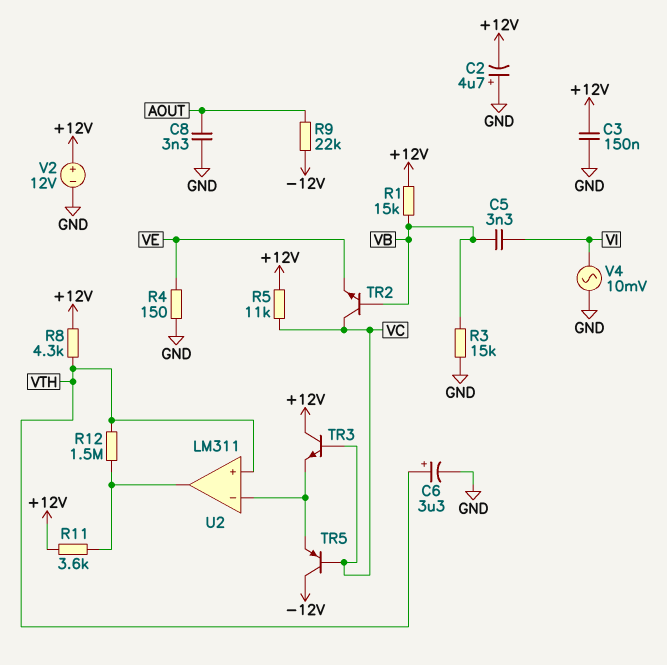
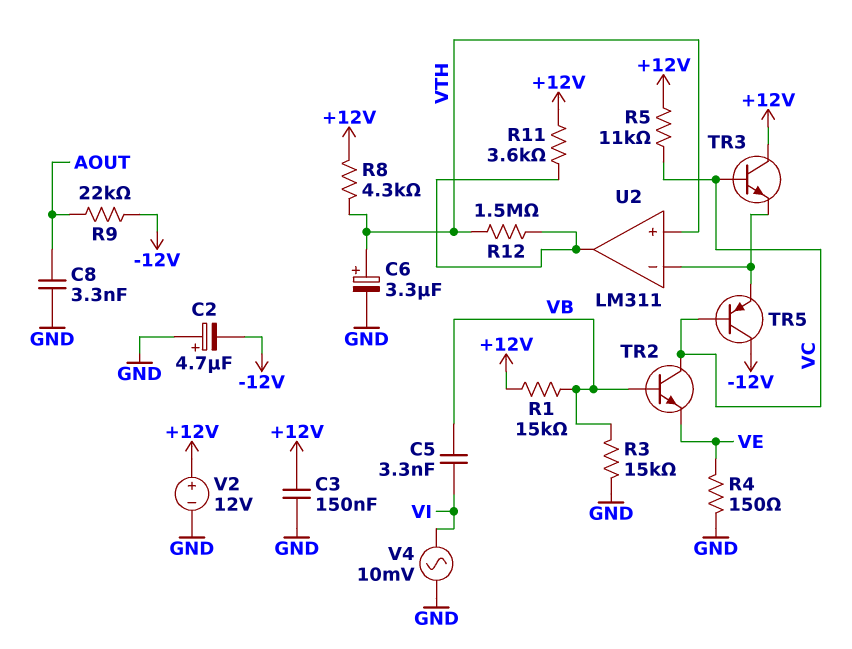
C2: 4.7uF (plus GND, minus +12V) -> 4.7uF (plus GND, minus -12V)

